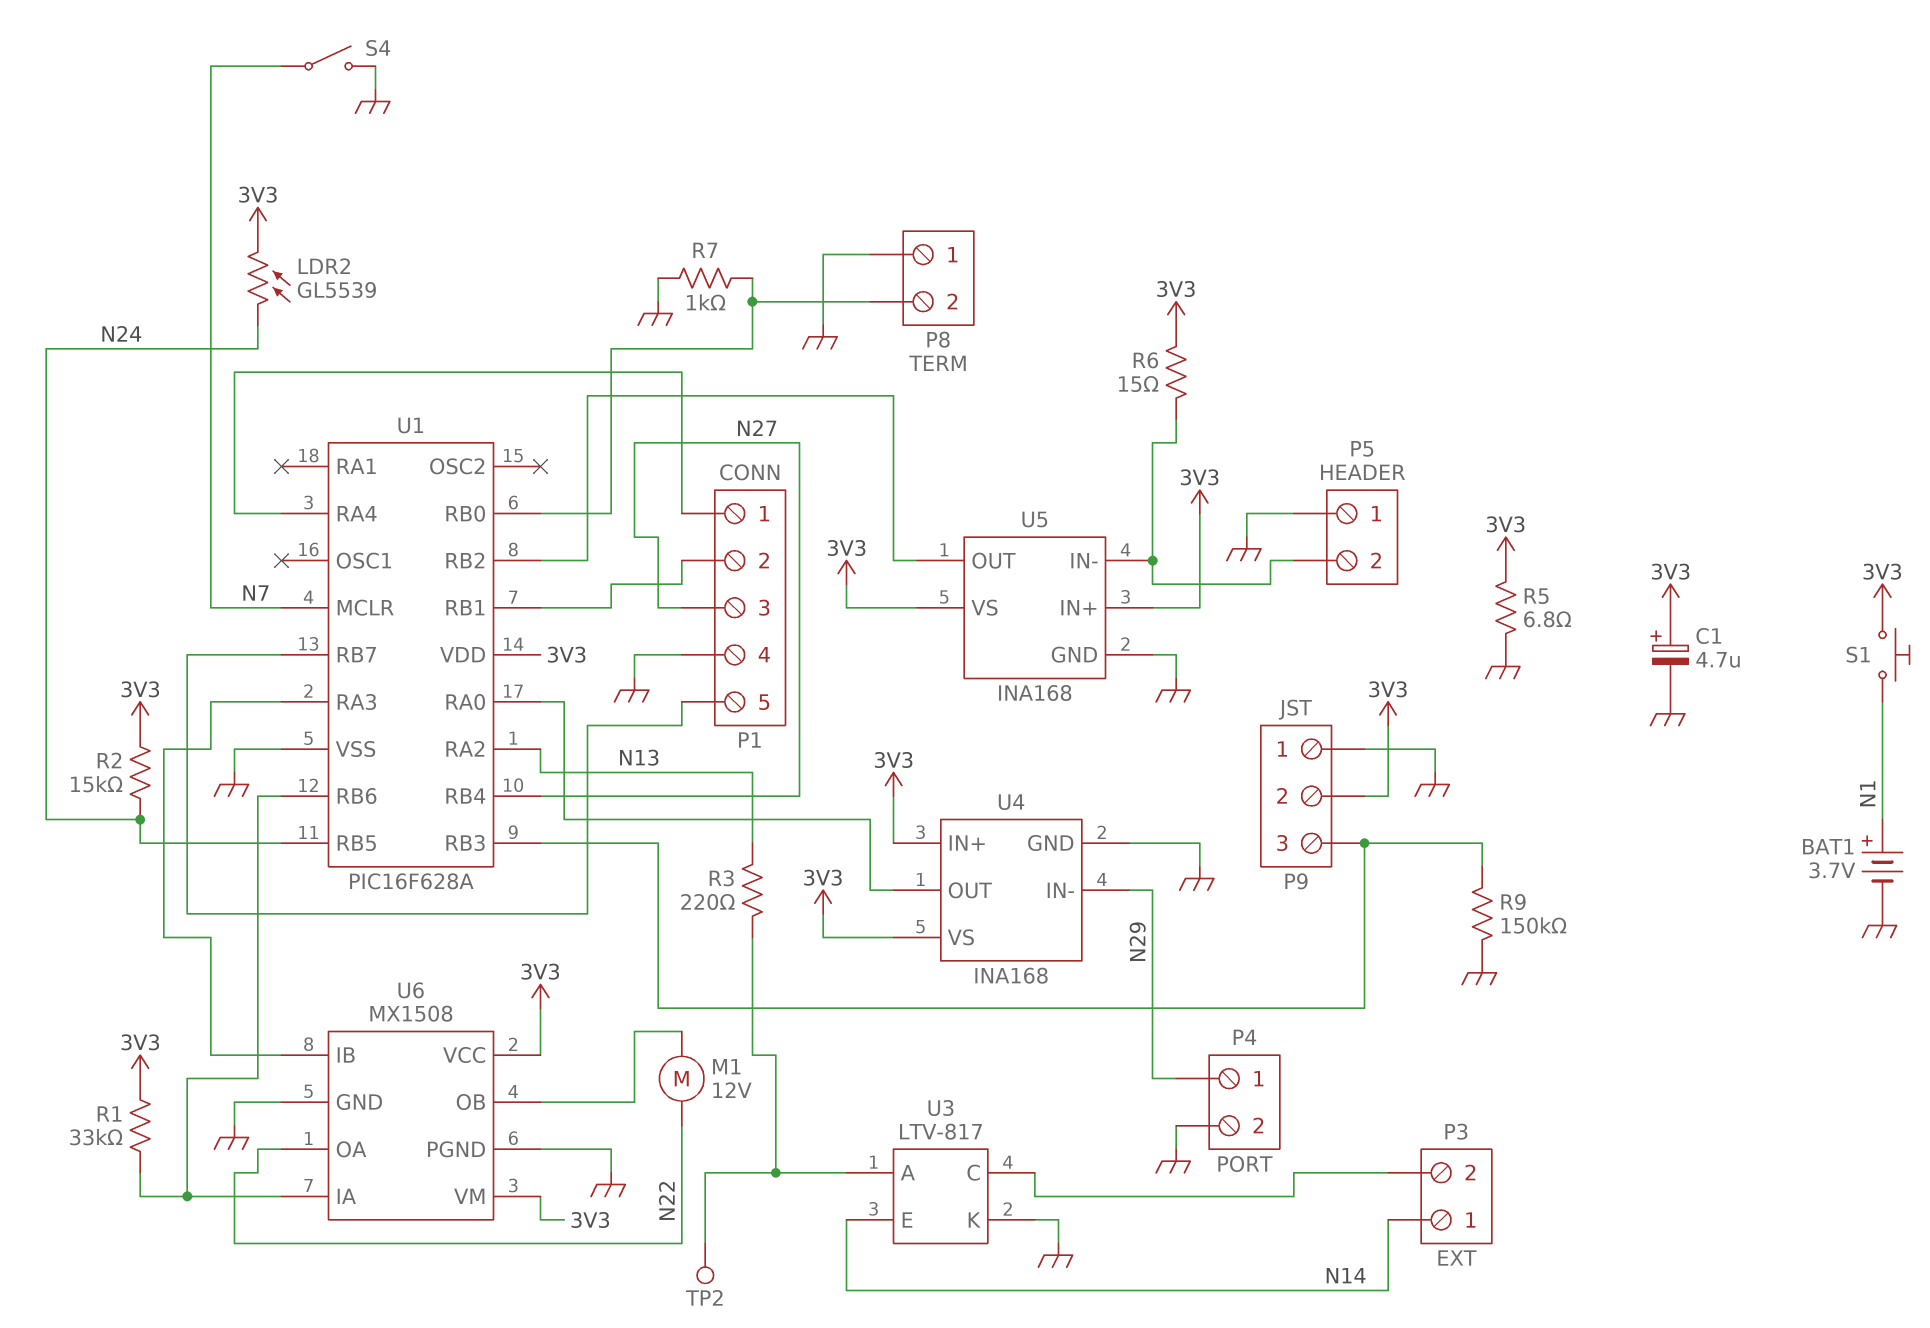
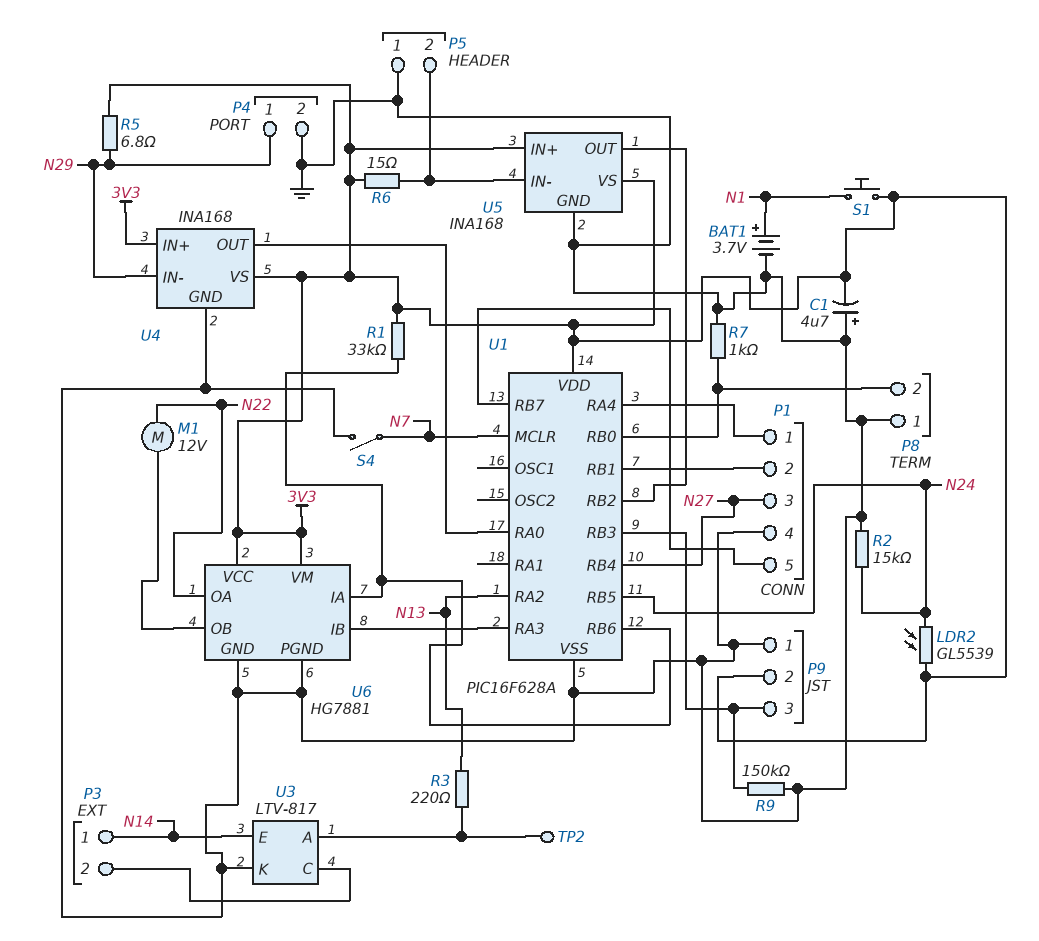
C1: 4.7uF (plus 3V3, minus GND) -> 4.7uF (plus GND, minus 3V3)
R2: 15k (3V3, N24) -> 15k (GND, N24)
R5: 6.8 (3V3, GND) -> 6.8 (3V3, N29)
U6: MX1508 -> HG7881

